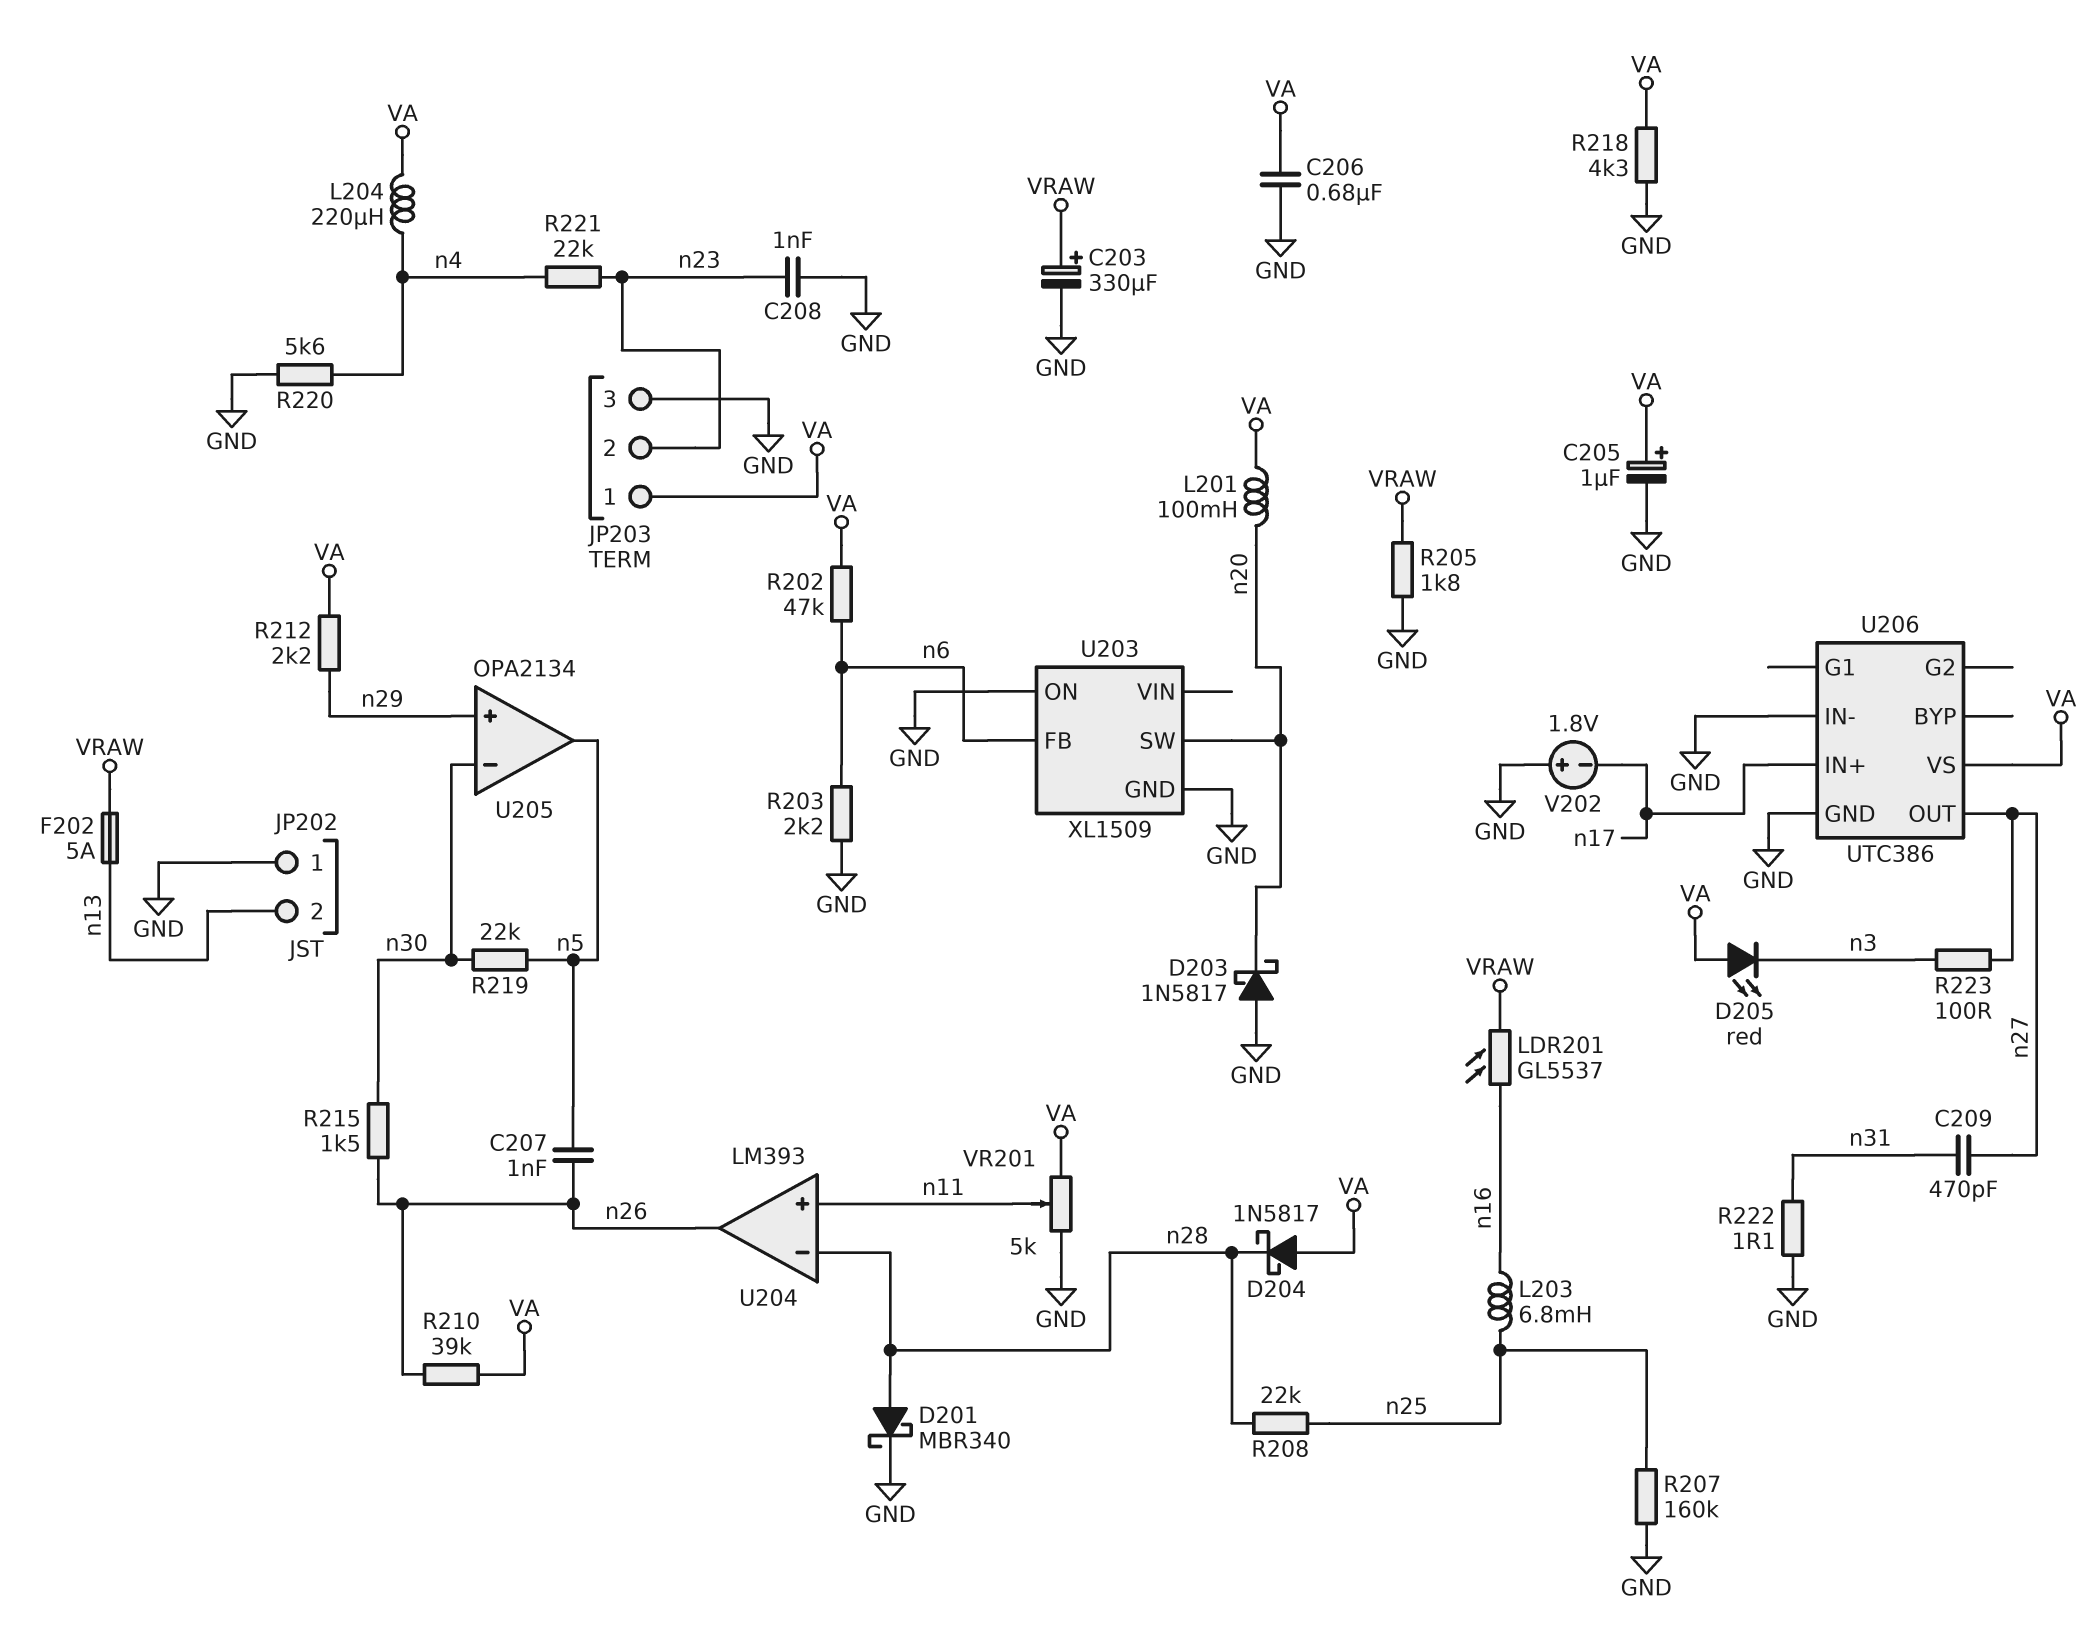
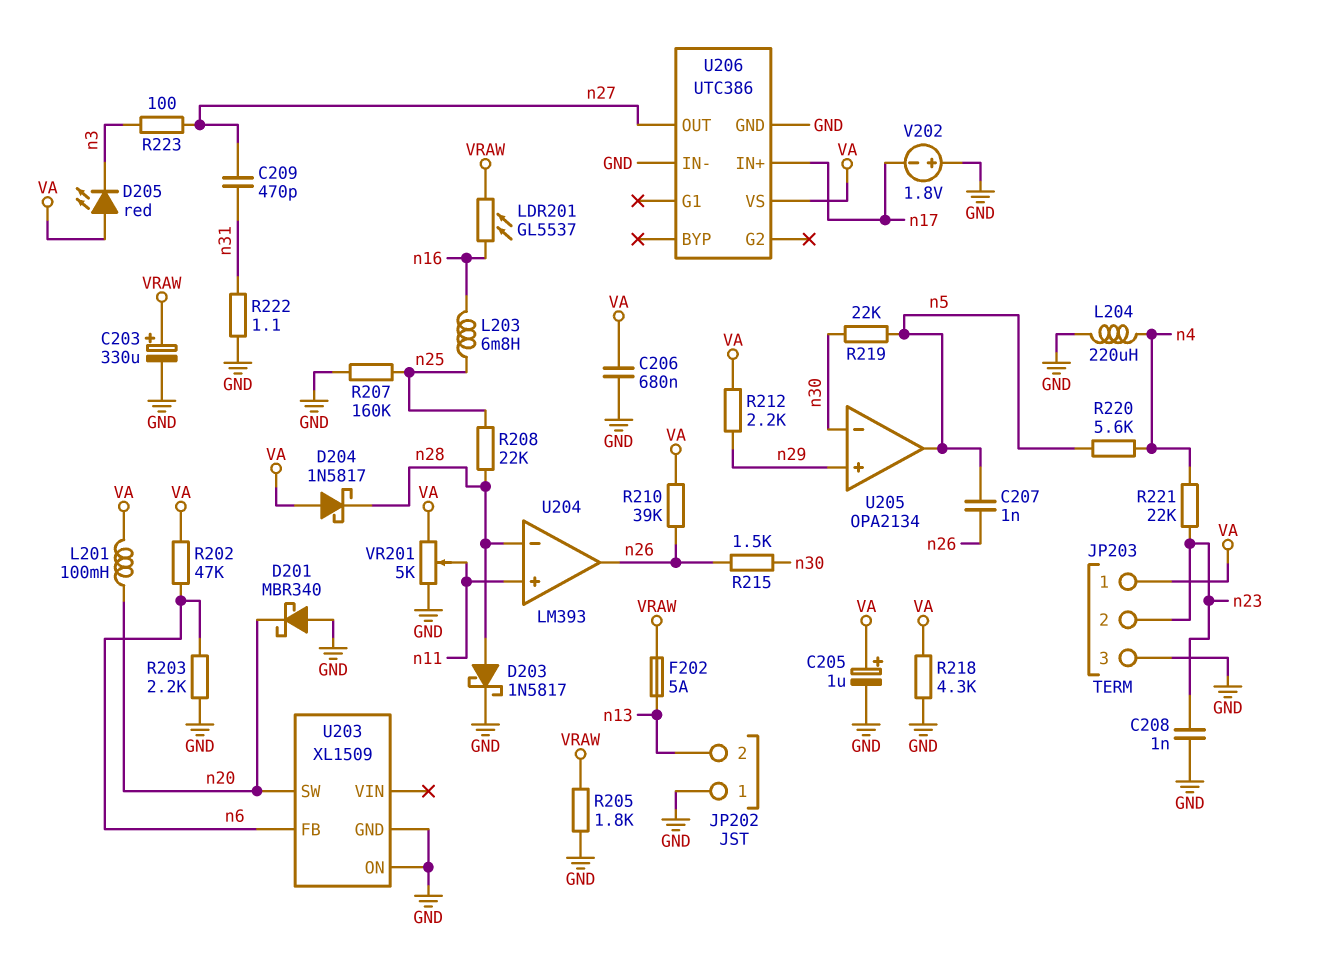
D201: schottky MBR340 (A n28, K GND) -> schottky MBR340 (A GND, K n20)
D203: schottky 1N5817 (A GND, K n20) -> schottky 1N5817 (A n28, K GND)
L204: 220uH (VA, n4) -> 220uH (GND, n4)
R220: 5.6k (GND, n4) -> 5.6k (n4, n5)

